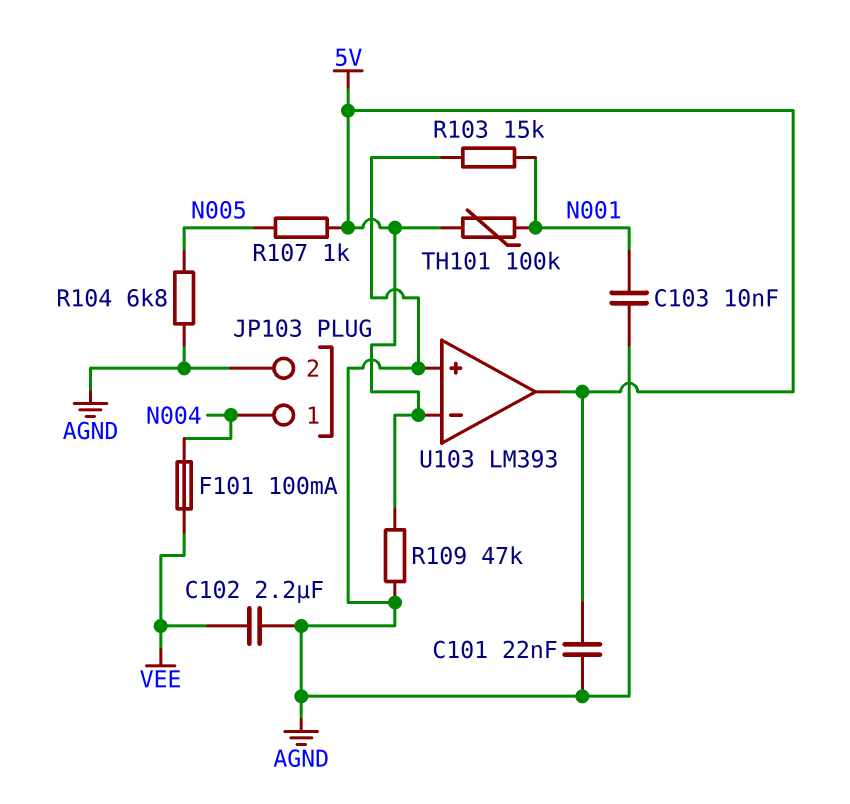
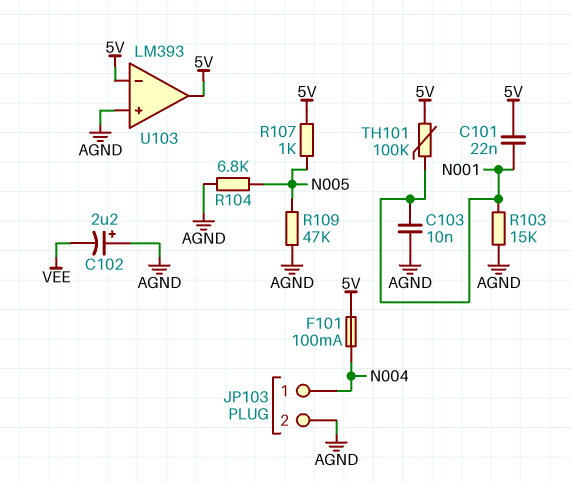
C101: 22nF (5V, AGND) -> 22nF (5V, N001)
C102: 2.2uF (AGND, VEE) -> 2.2uF (plus AGND, minus VEE)
F101: 100mA (N004, VEE) -> 100mA (5V, N004)
R109: 47k (5V, AGND) -> 47k (AGND, N005)

